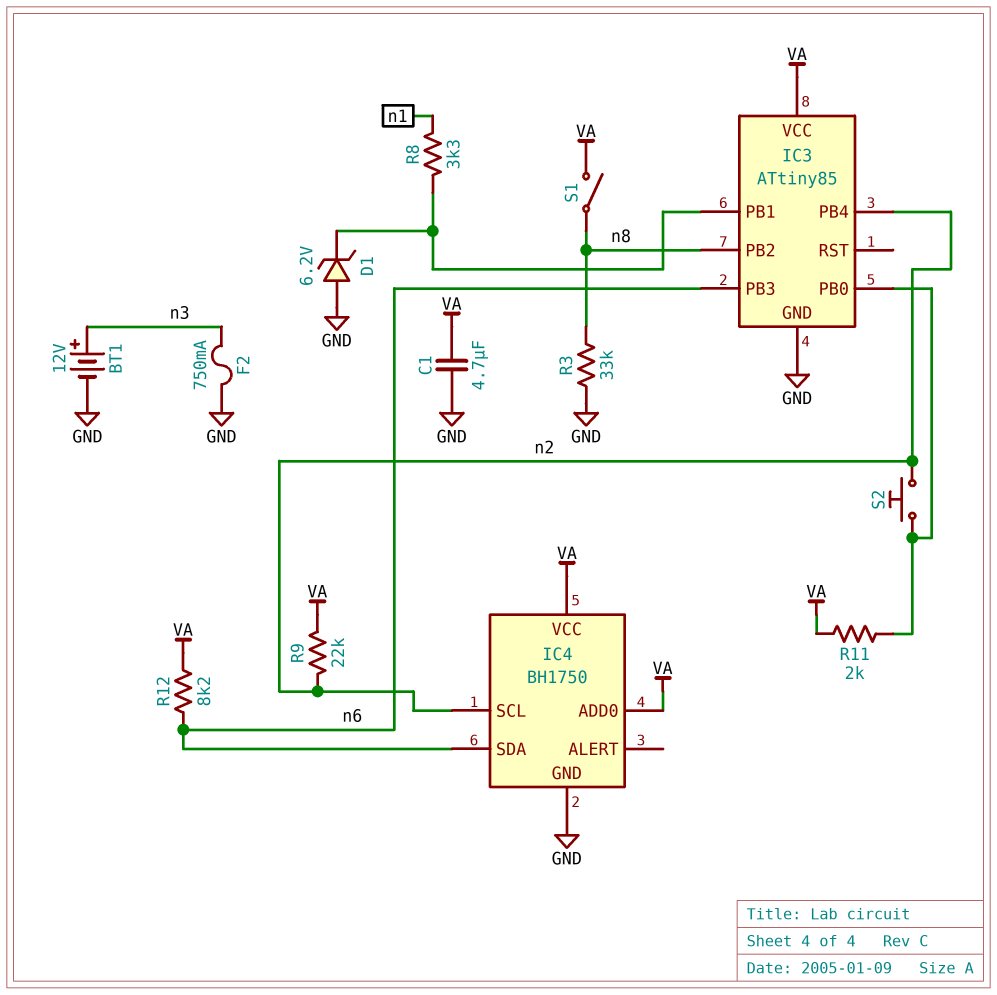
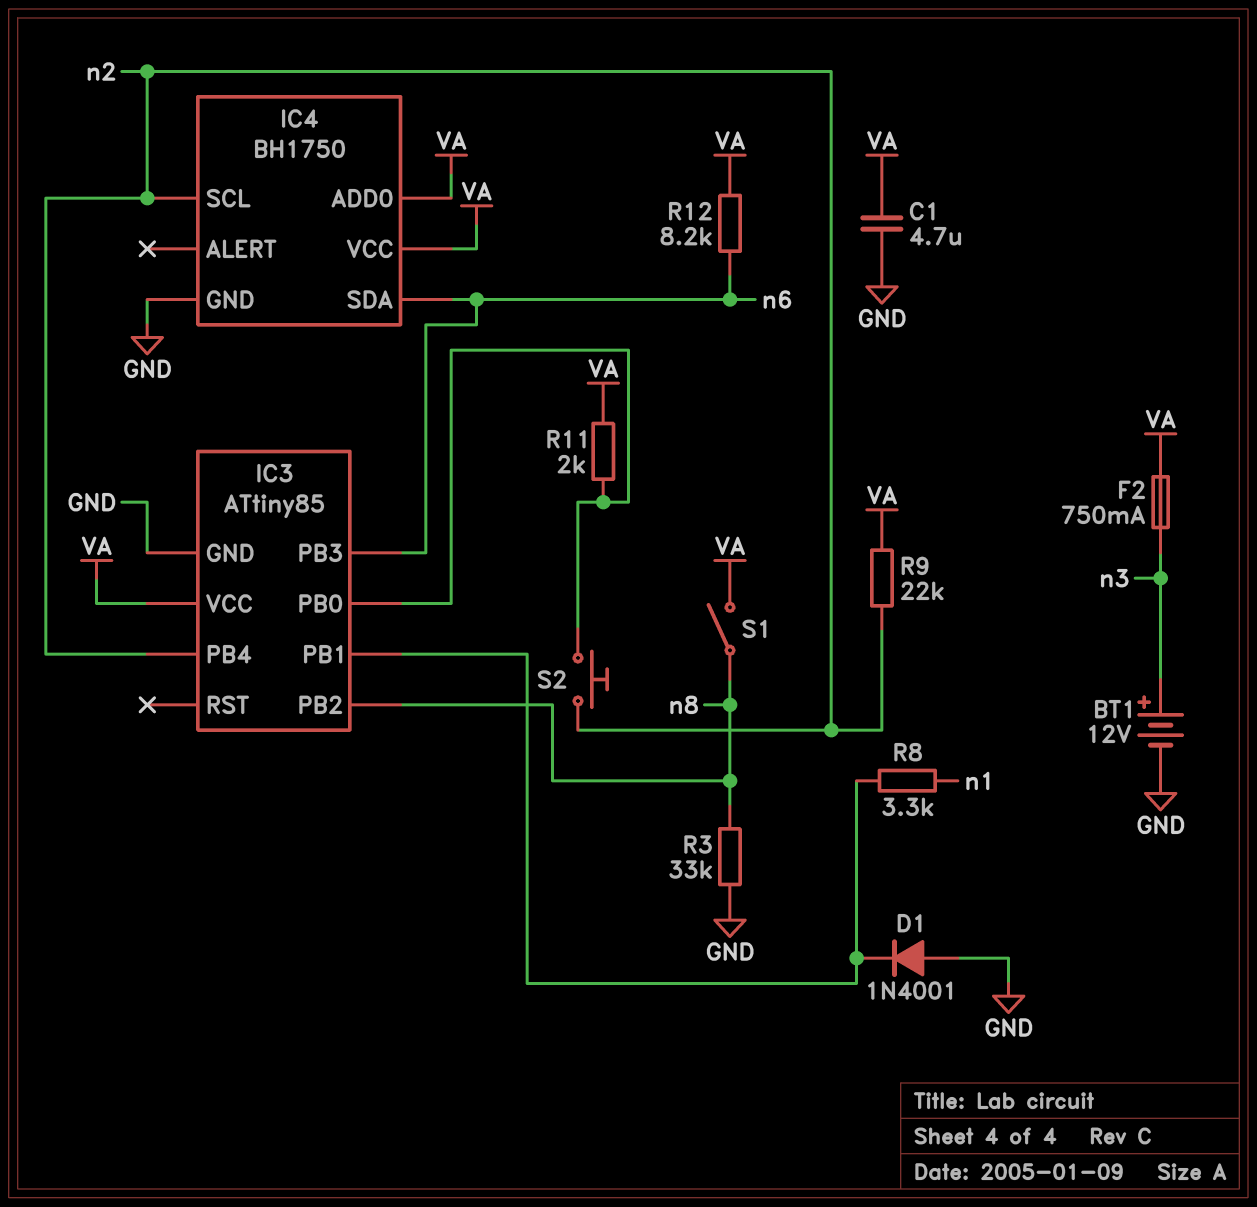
D1: zener 6.2V (A GND, K IC3/PB1) -> diode 1N4001 (A GND, K IC3/PB1)
F2: 750mA (GND, n3) -> 750mA (VA, n3)

